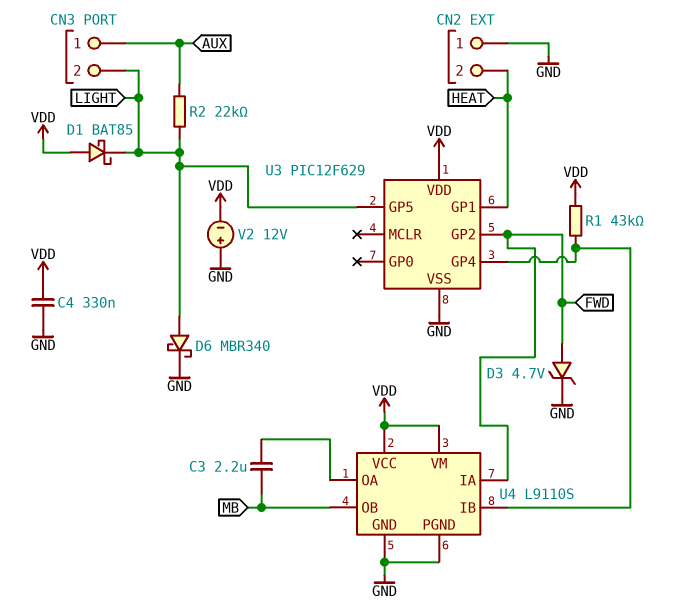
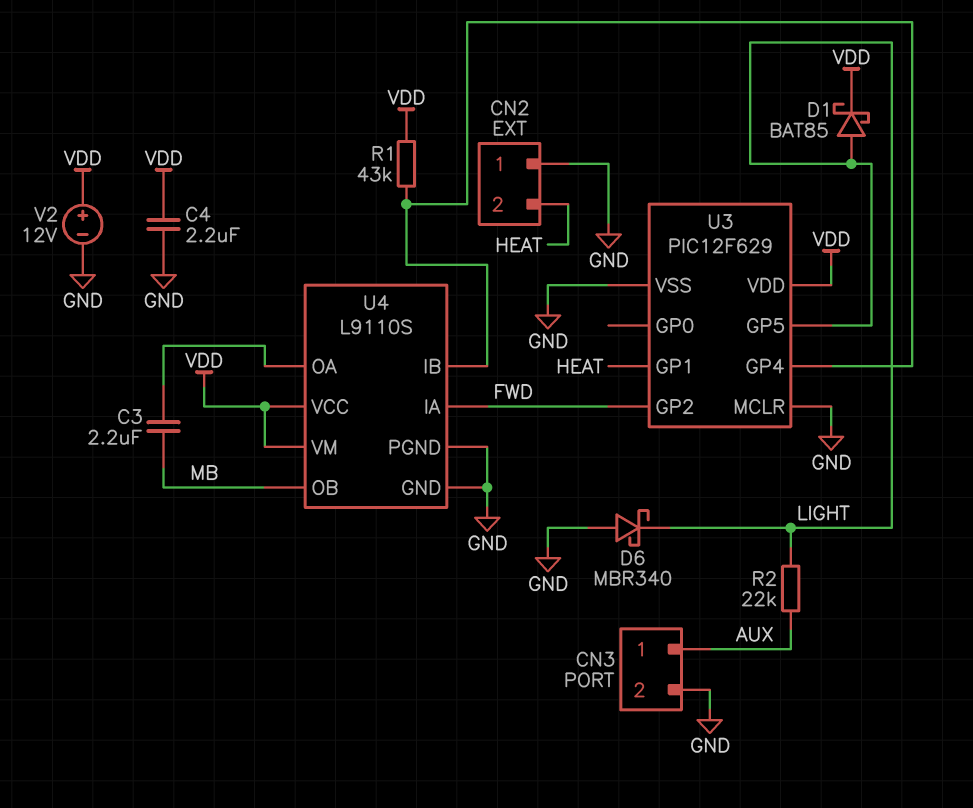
C4: 330nF (GND, VDD) -> 2.2uF (GND, VDD)
CN3 pin 2: LIGHT -> GND
D1: schottky BAT85 (A VDD, K LIGHT) -> schottky BAT85 (A LIGHT, K VDD)
D3: zener 4.7V (A FWD, K GND) -> none
D6: schottky MBR340 (A LIGHT, K GND) -> schottky MBR340 (A GND, K LIGHT)
U3 pin MCLR: none -> GND
V2: 12V (plus GND, minus VDD) -> 12V (plus VDD, minus GND)

